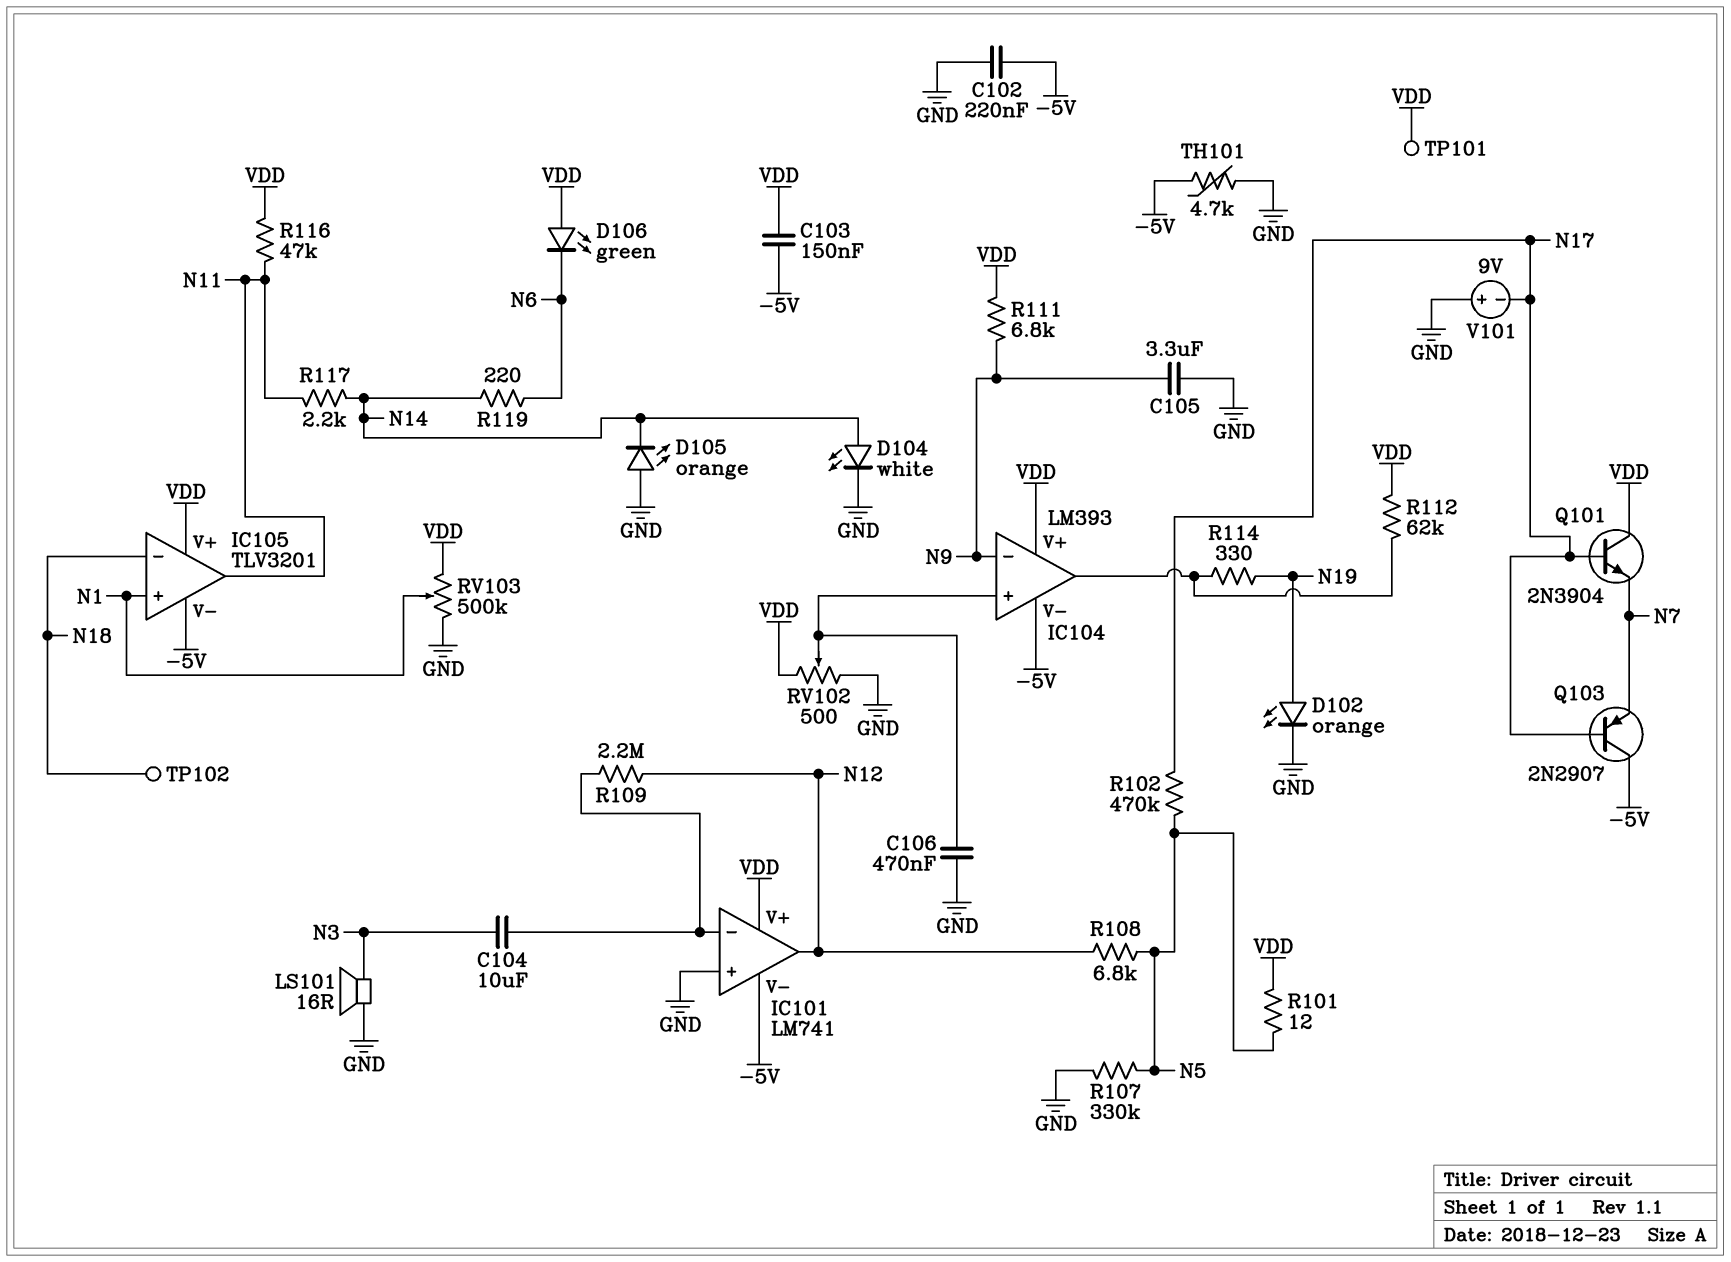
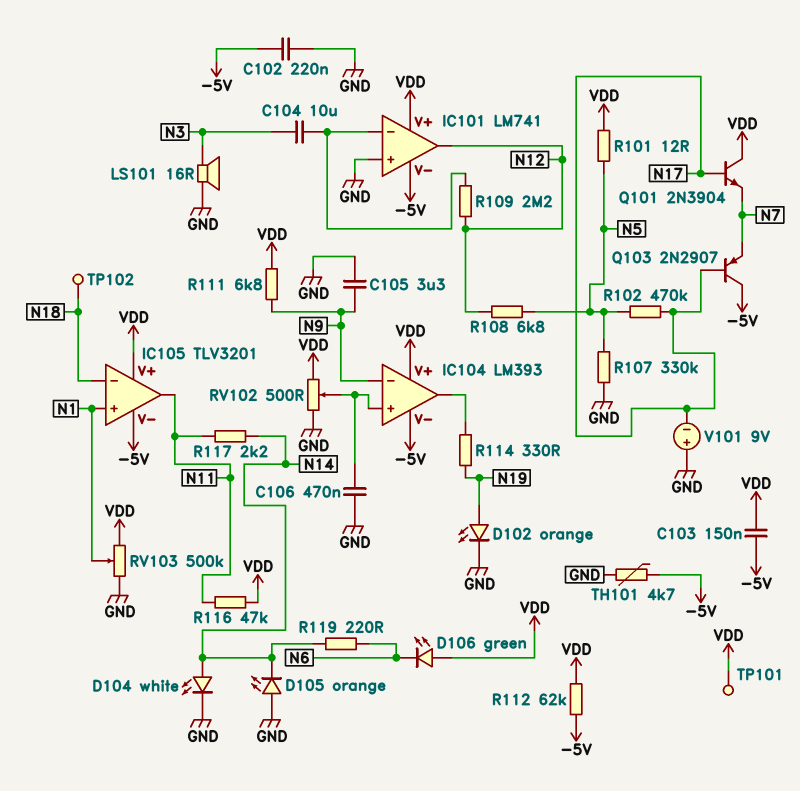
R112: 62k (IC104/out, VDD) -> 62k (-5V, VDD)

